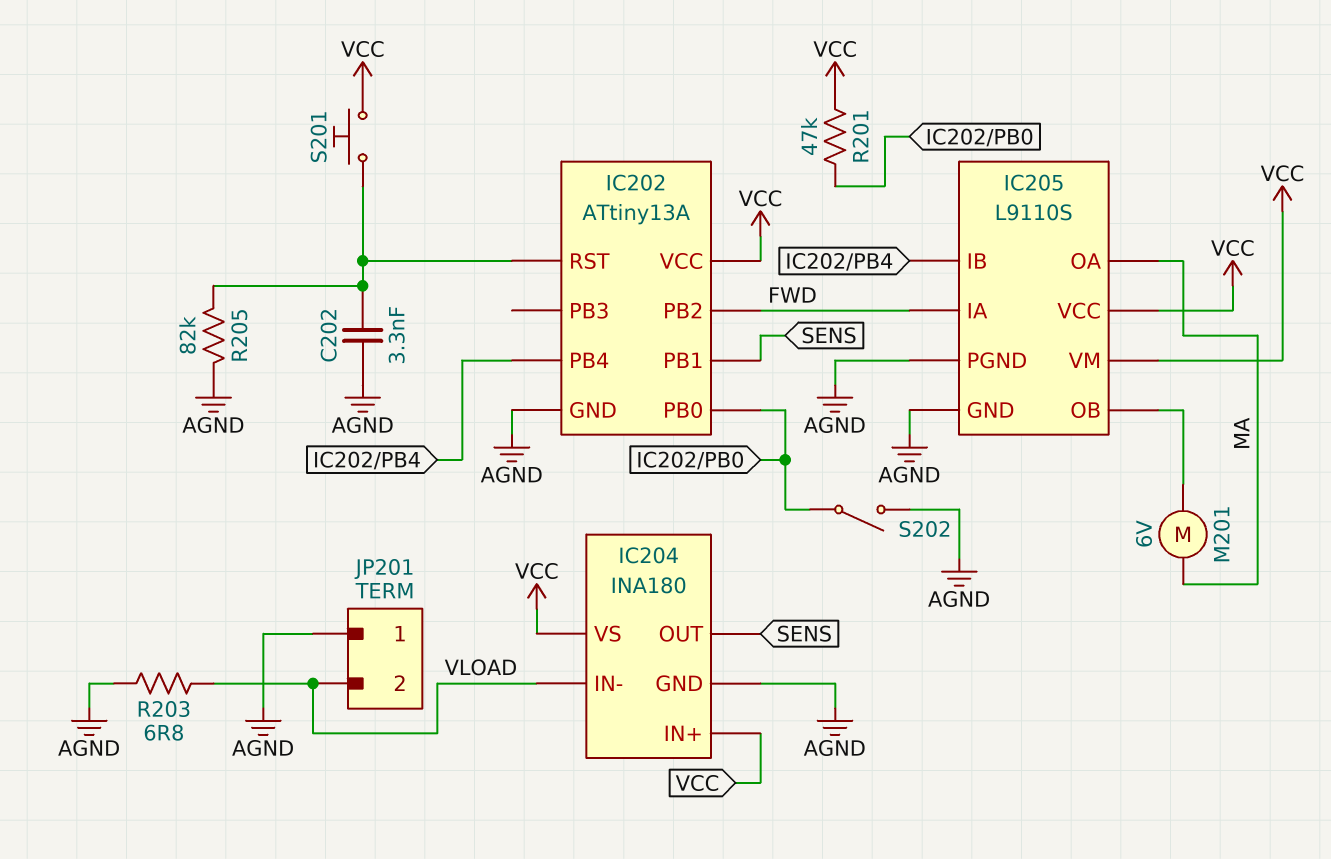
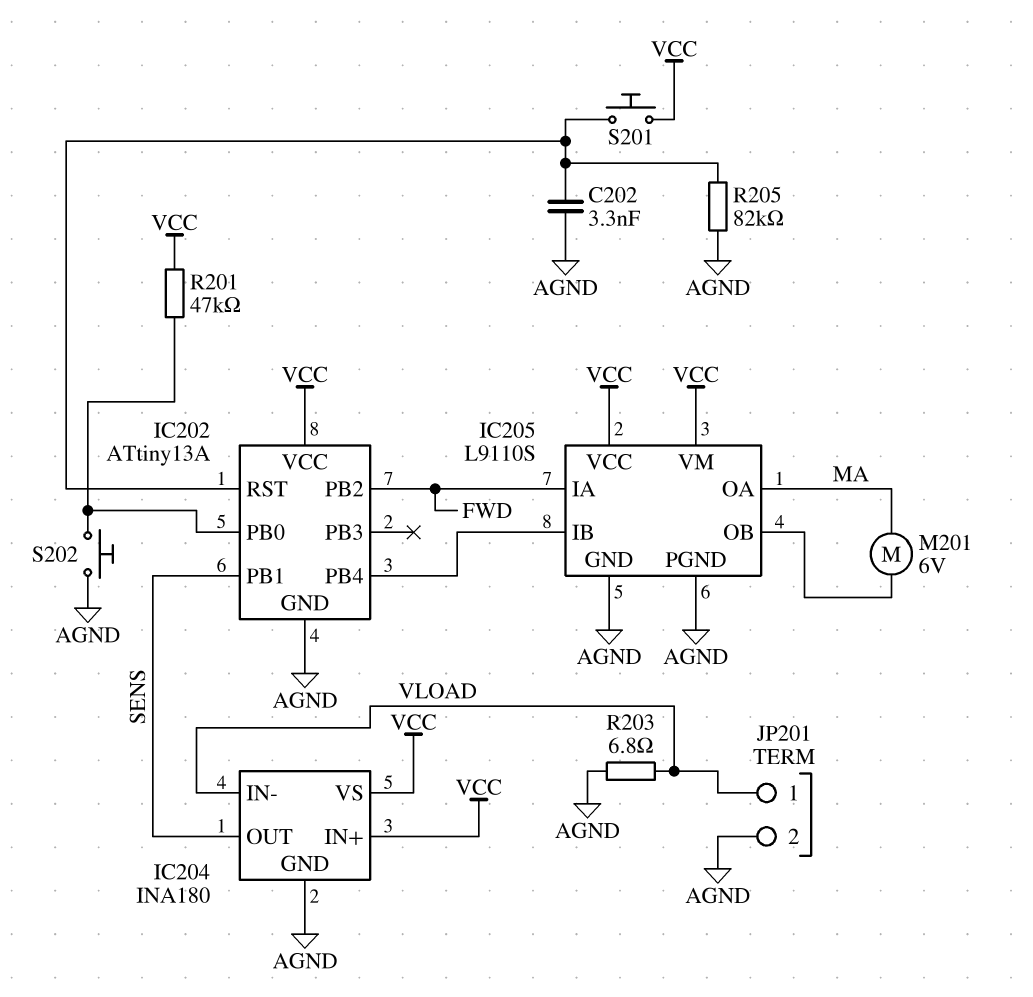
JP201 pin 1: AGND -> VLOAD
JP201 pin 2: VLOAD -> AGND
S202: switch (AGND, IC202/PB0) -> button (AGND, IC202/PB0)

